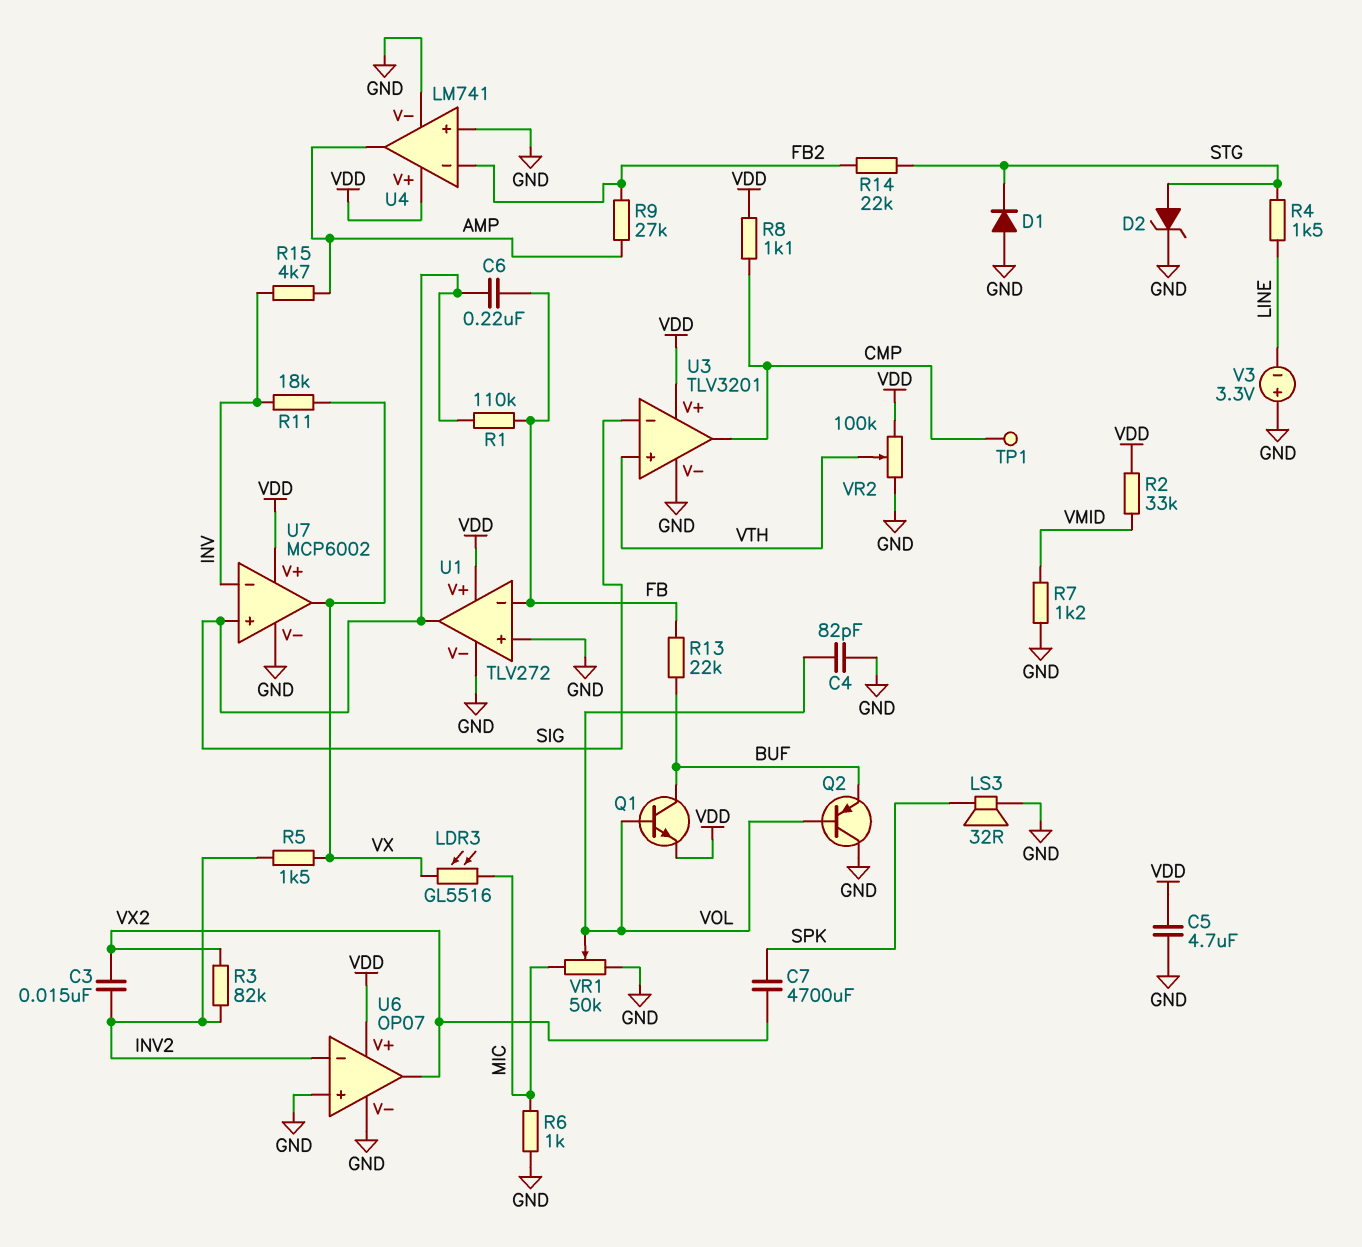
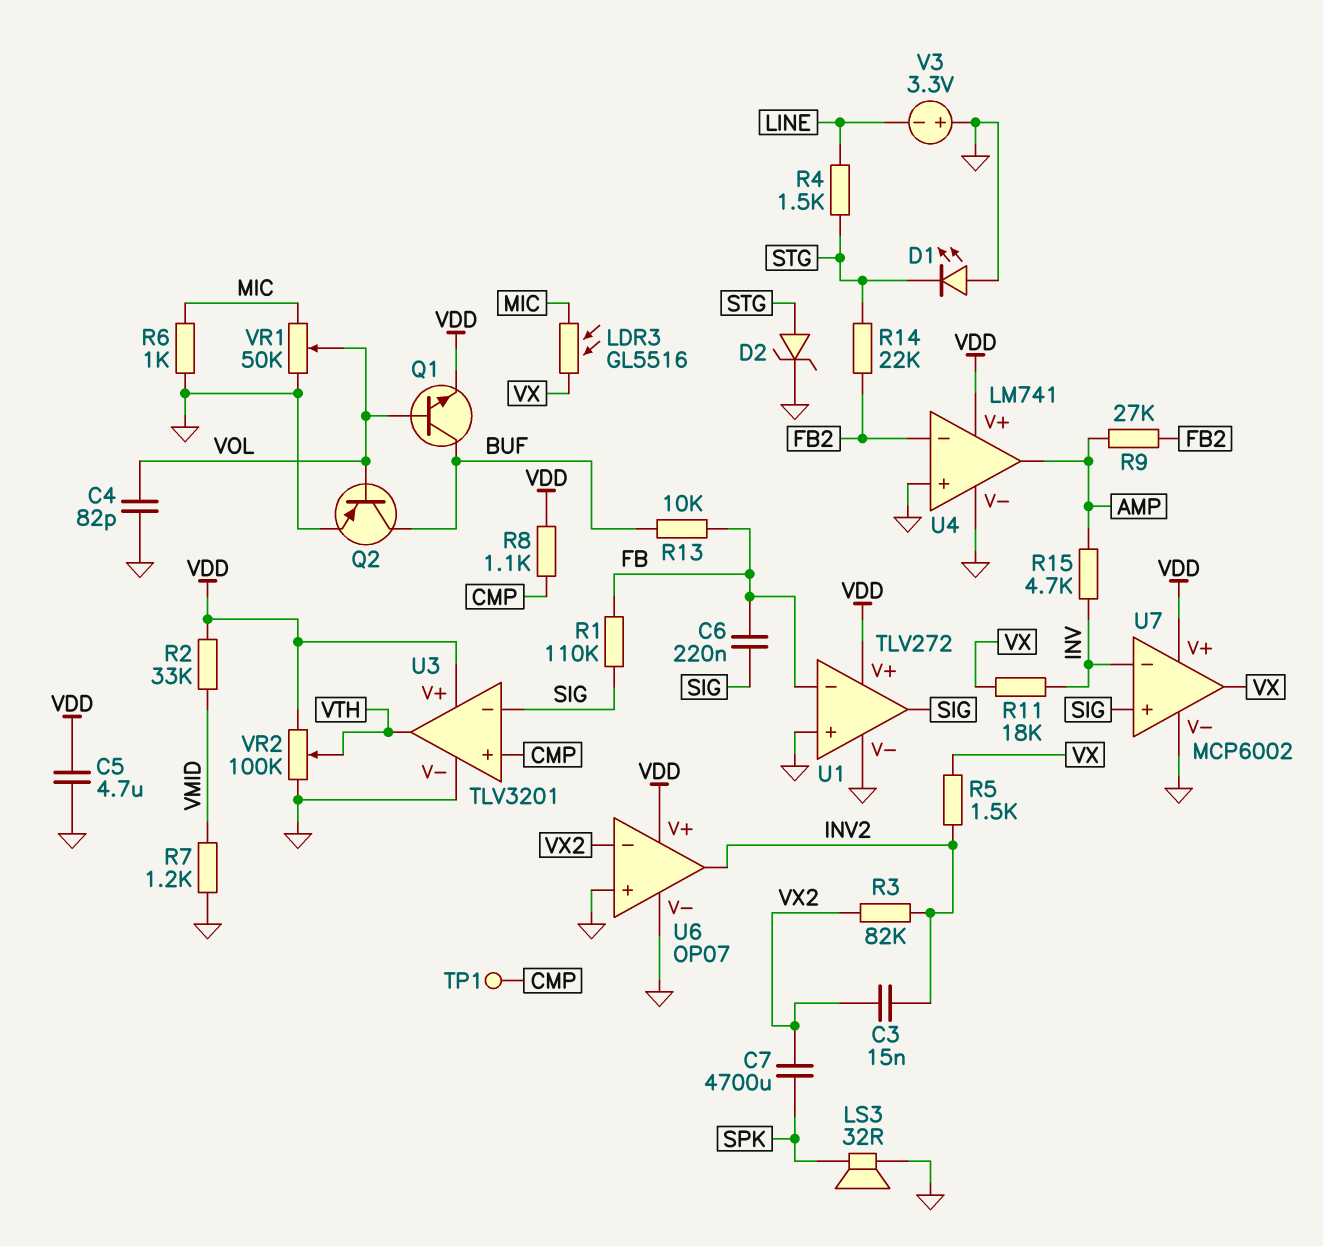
D1: diode (A GND, K STG) -> LED (A GND, K STG)
Q2: PNP (B VOL, C GND, E BUF) -> PNP (B VOL, C BUF, E GND)
R13: 22k (BUF, FB) -> 10k (BUF, FB)
U3 pin in+: VTH -> CMP
U3 pin out: CMP -> VTH
U6 pin in-: INV2 -> VX2
U6 pin out: VX2 -> INV2

